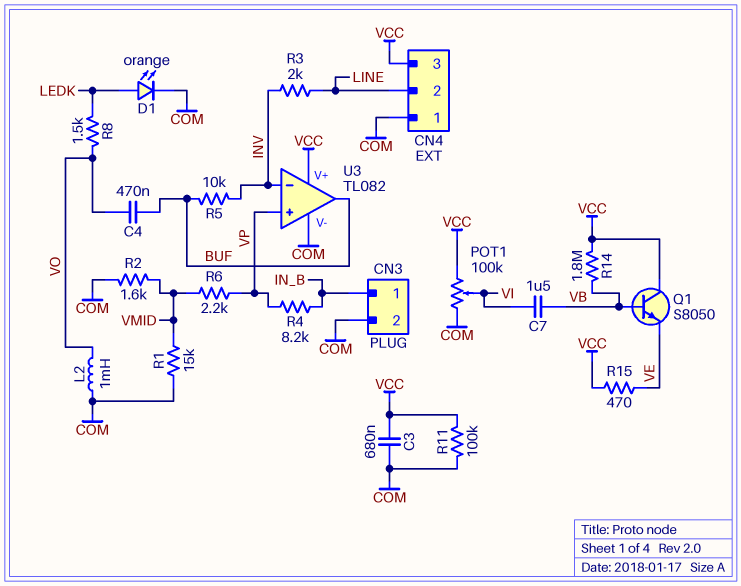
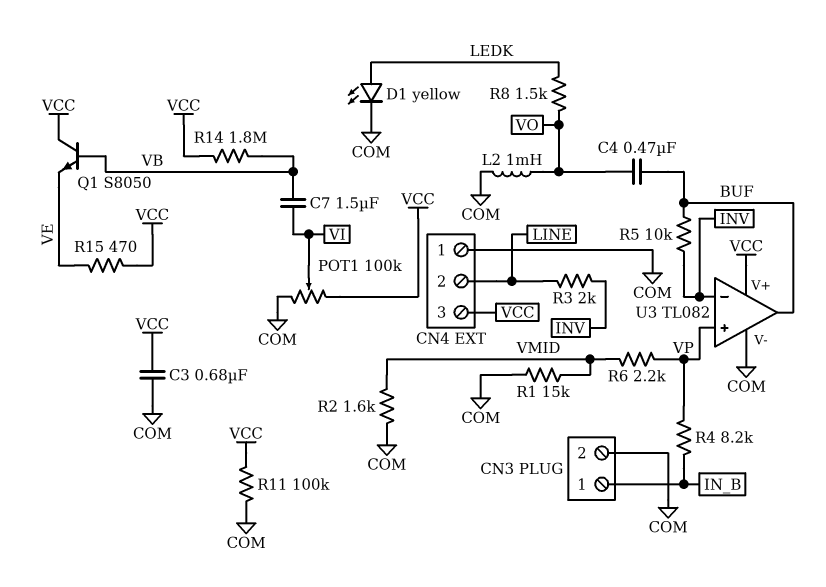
D1: LED orange (A LEDK, K COM) -> LED yellow (A LEDK, K COM)

